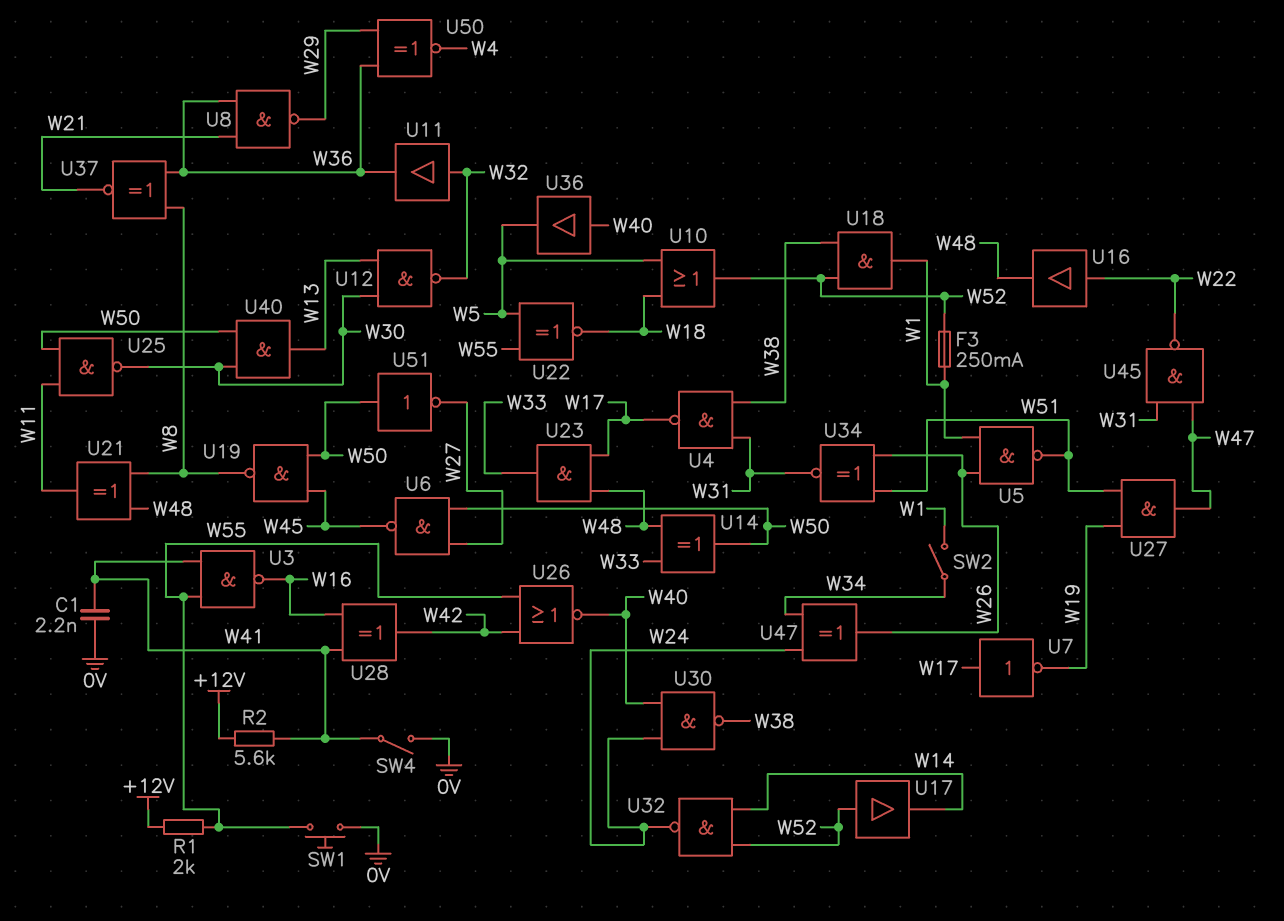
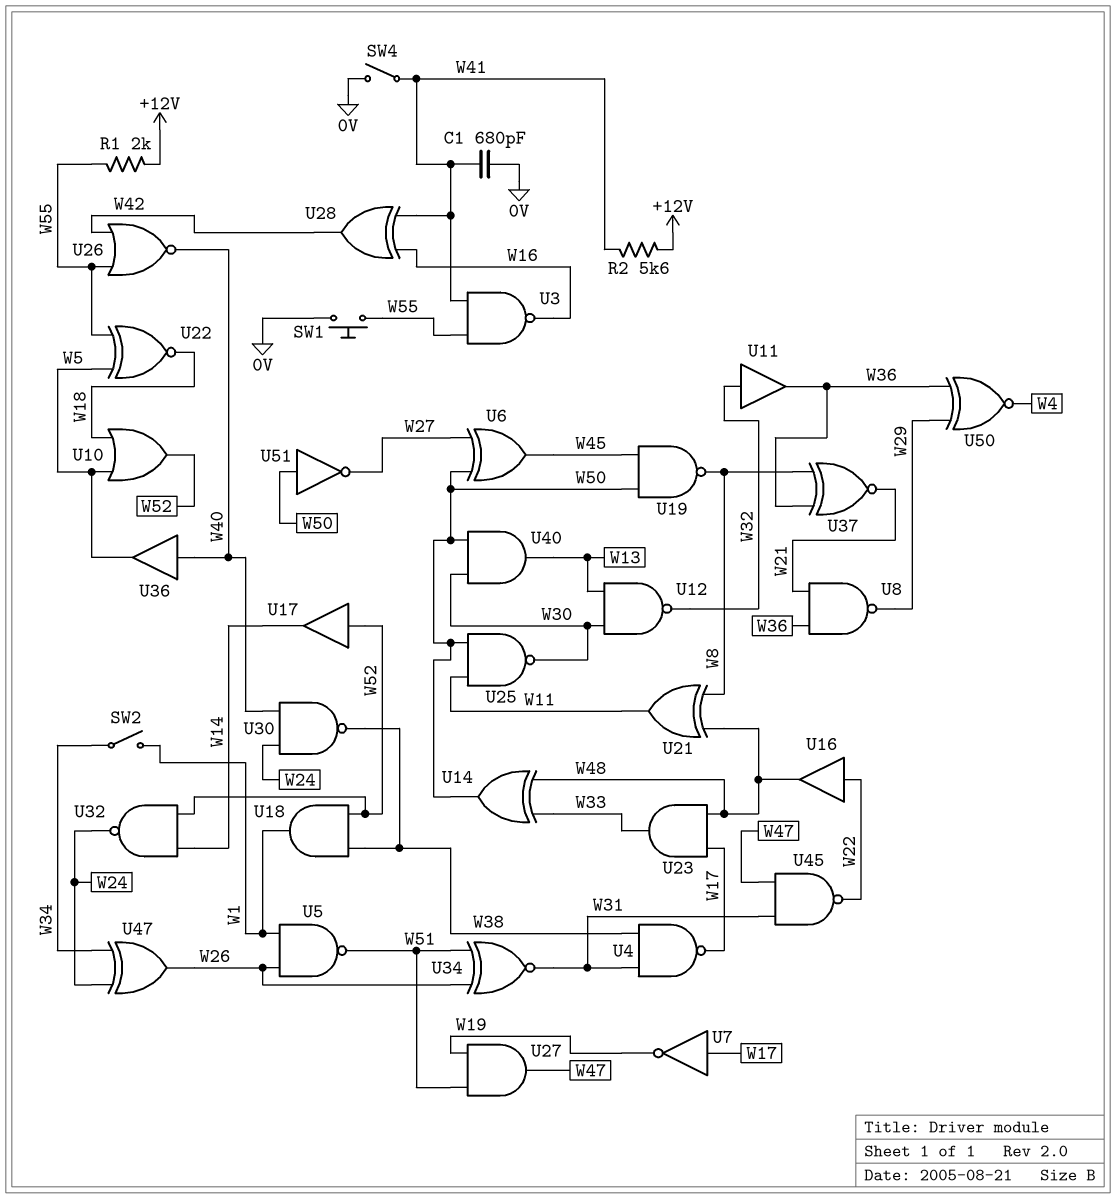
C1: 2.2nF (0V, W41) -> 680pF (0V, W41)
F3: 250mA (W1, W52) -> none
U6: NAND (in W27, in W50, out W45) -> XOR (in W27, in W50, out W45)

